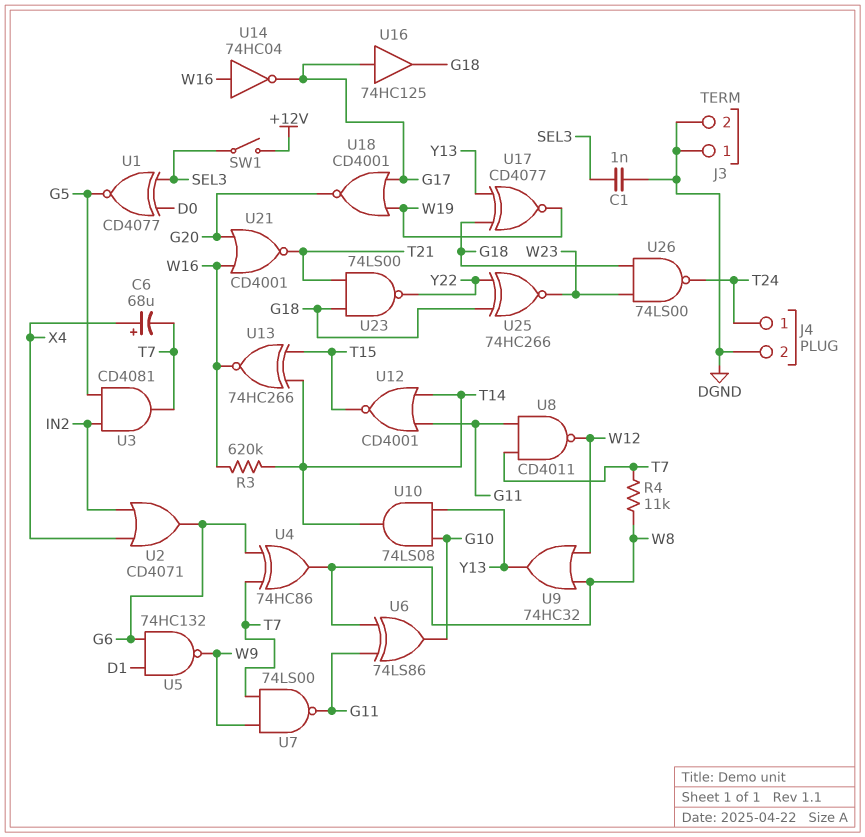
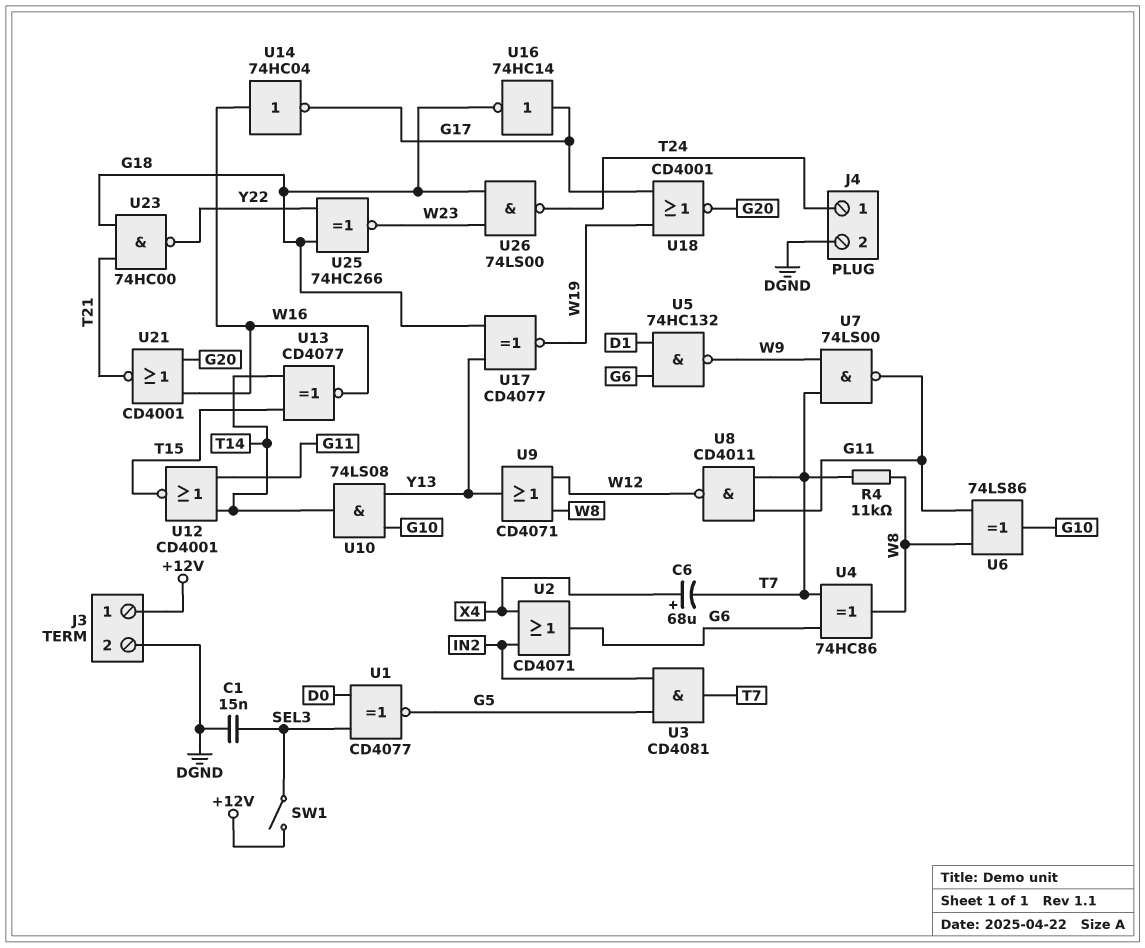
C1: 1nF (DGND, SEL3) -> 15nF (DGND, SEL3)
J3 pin 1: DGND -> +12V
R3: 620k (T14, W16) -> none
U9: OR 74HC32 (in W8, in W12, out Y13) -> OR CD4071 (in W8, in W12, out Y13)
U13: XNOR 74HC266 (in T14, in T15, out W16) -> XNOR CD4077 (in T14, in T15, out W16)
U16: buffer 74HC125 (in G17, out G18) -> NOT 74HC14 (in G17, out G18)
U23: NAND 74LS00 (in G18, in T21, out Y22) -> NAND 74HC00 (in G18, in T21, out Y22)

